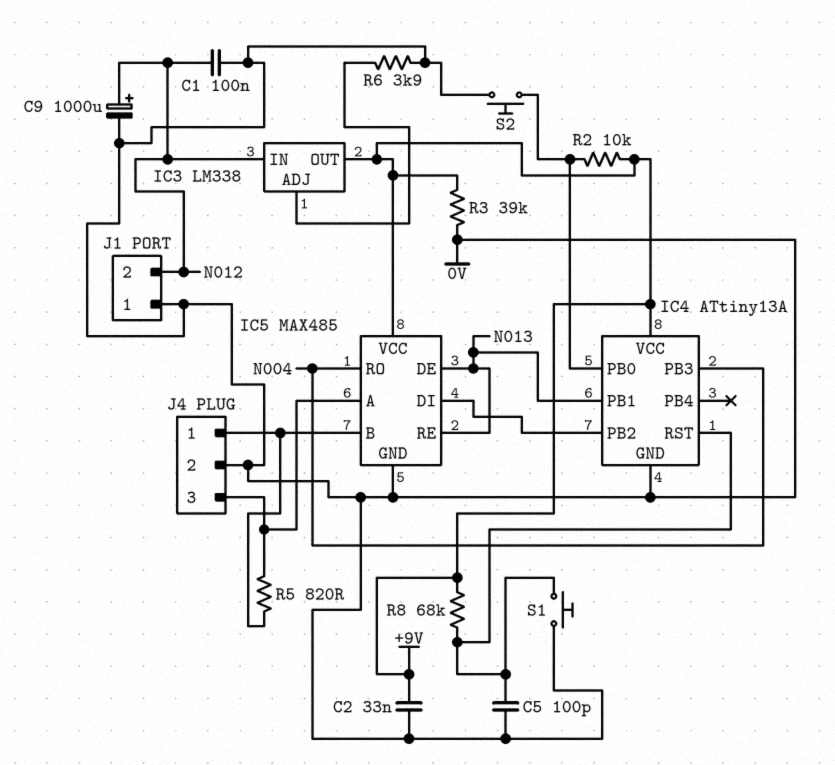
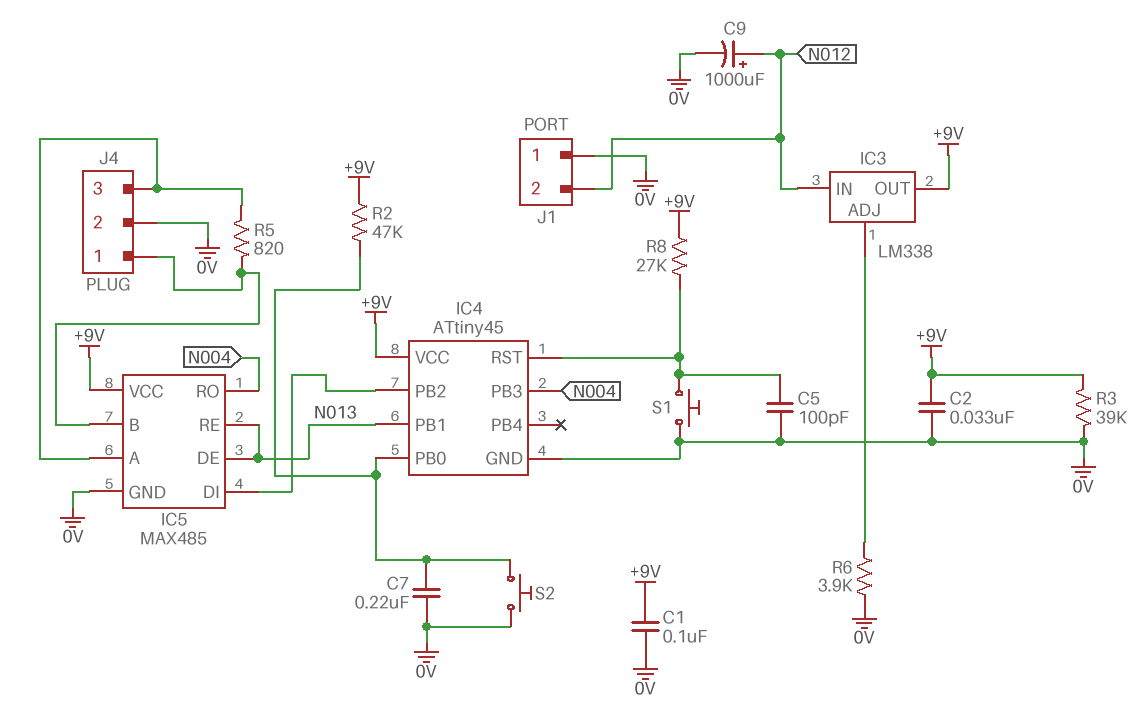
C1: 100nF (0V, N012) -> 100nF (+9V, 0V)
C7: none -> 220nF (0V, IC4/PB0)
IC4: ATtiny13A -> ATtiny45
R2: 10k (+9V, IC4/PB0) -> 47k (+9V, IC4/PB0)
R8: 68k (+9V, IC4/RST) -> 27k (+9V, IC4/RST)

